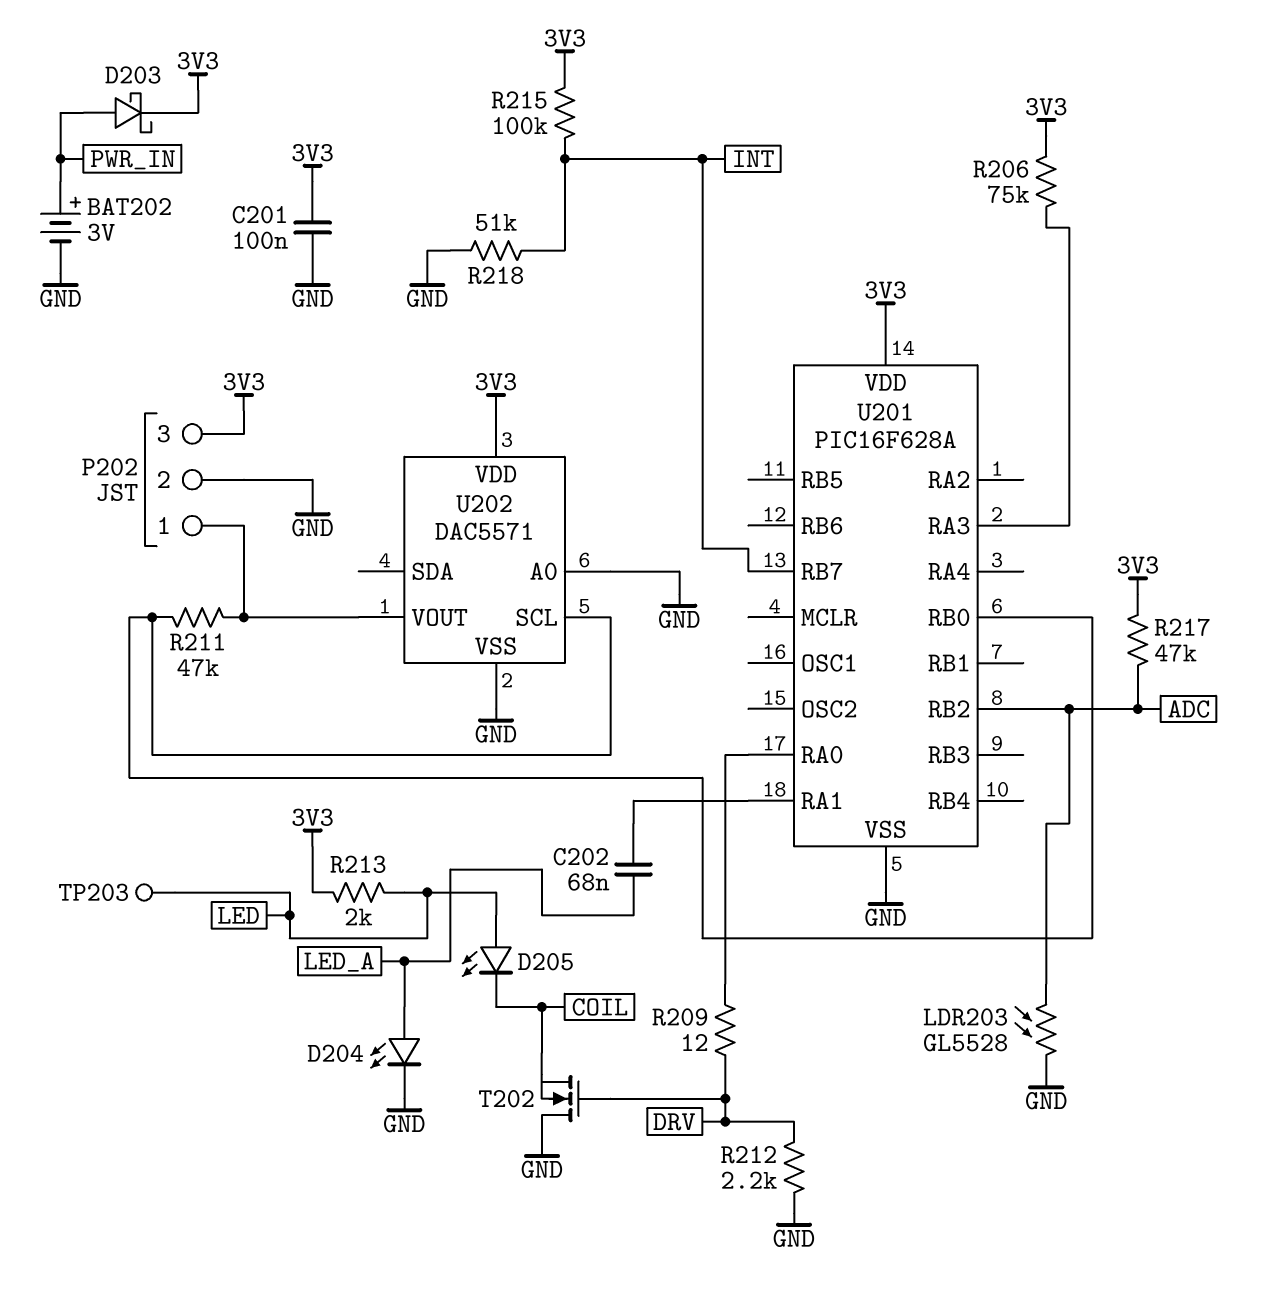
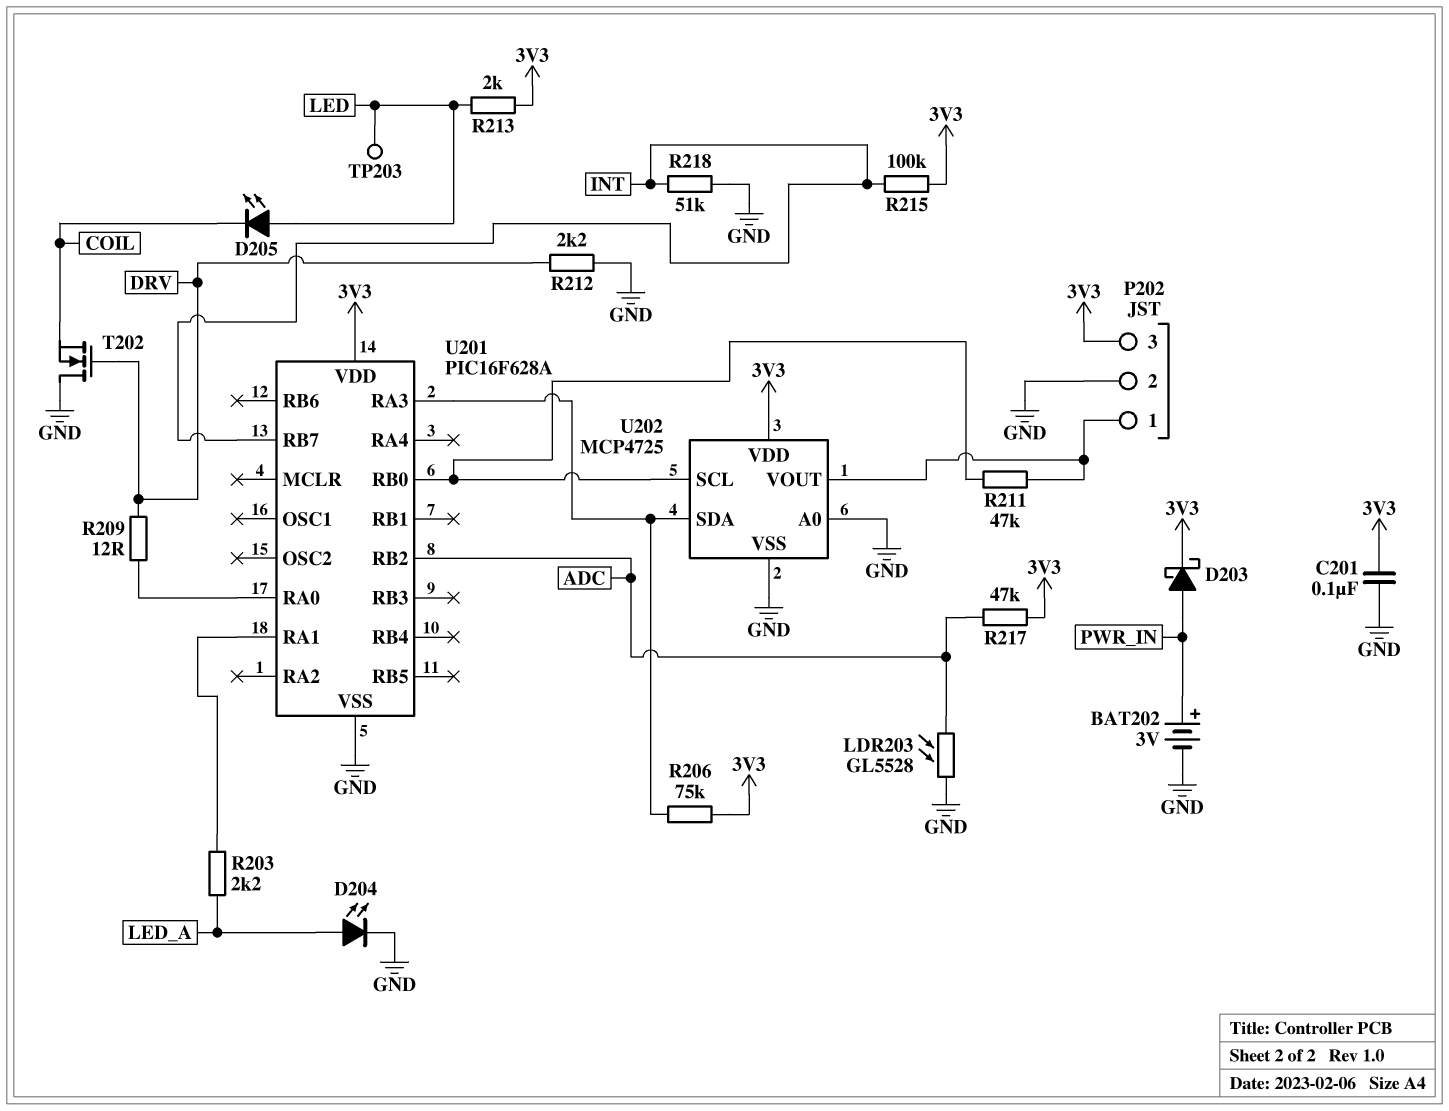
C202: 68nF (LED_A, U201/RA1) -> none
R203: none -> 2.2k (LED_A, U201/RA1)
U202: DAC5571 -> MCP4725
U202 pin SDA: none -> U201/RA3

